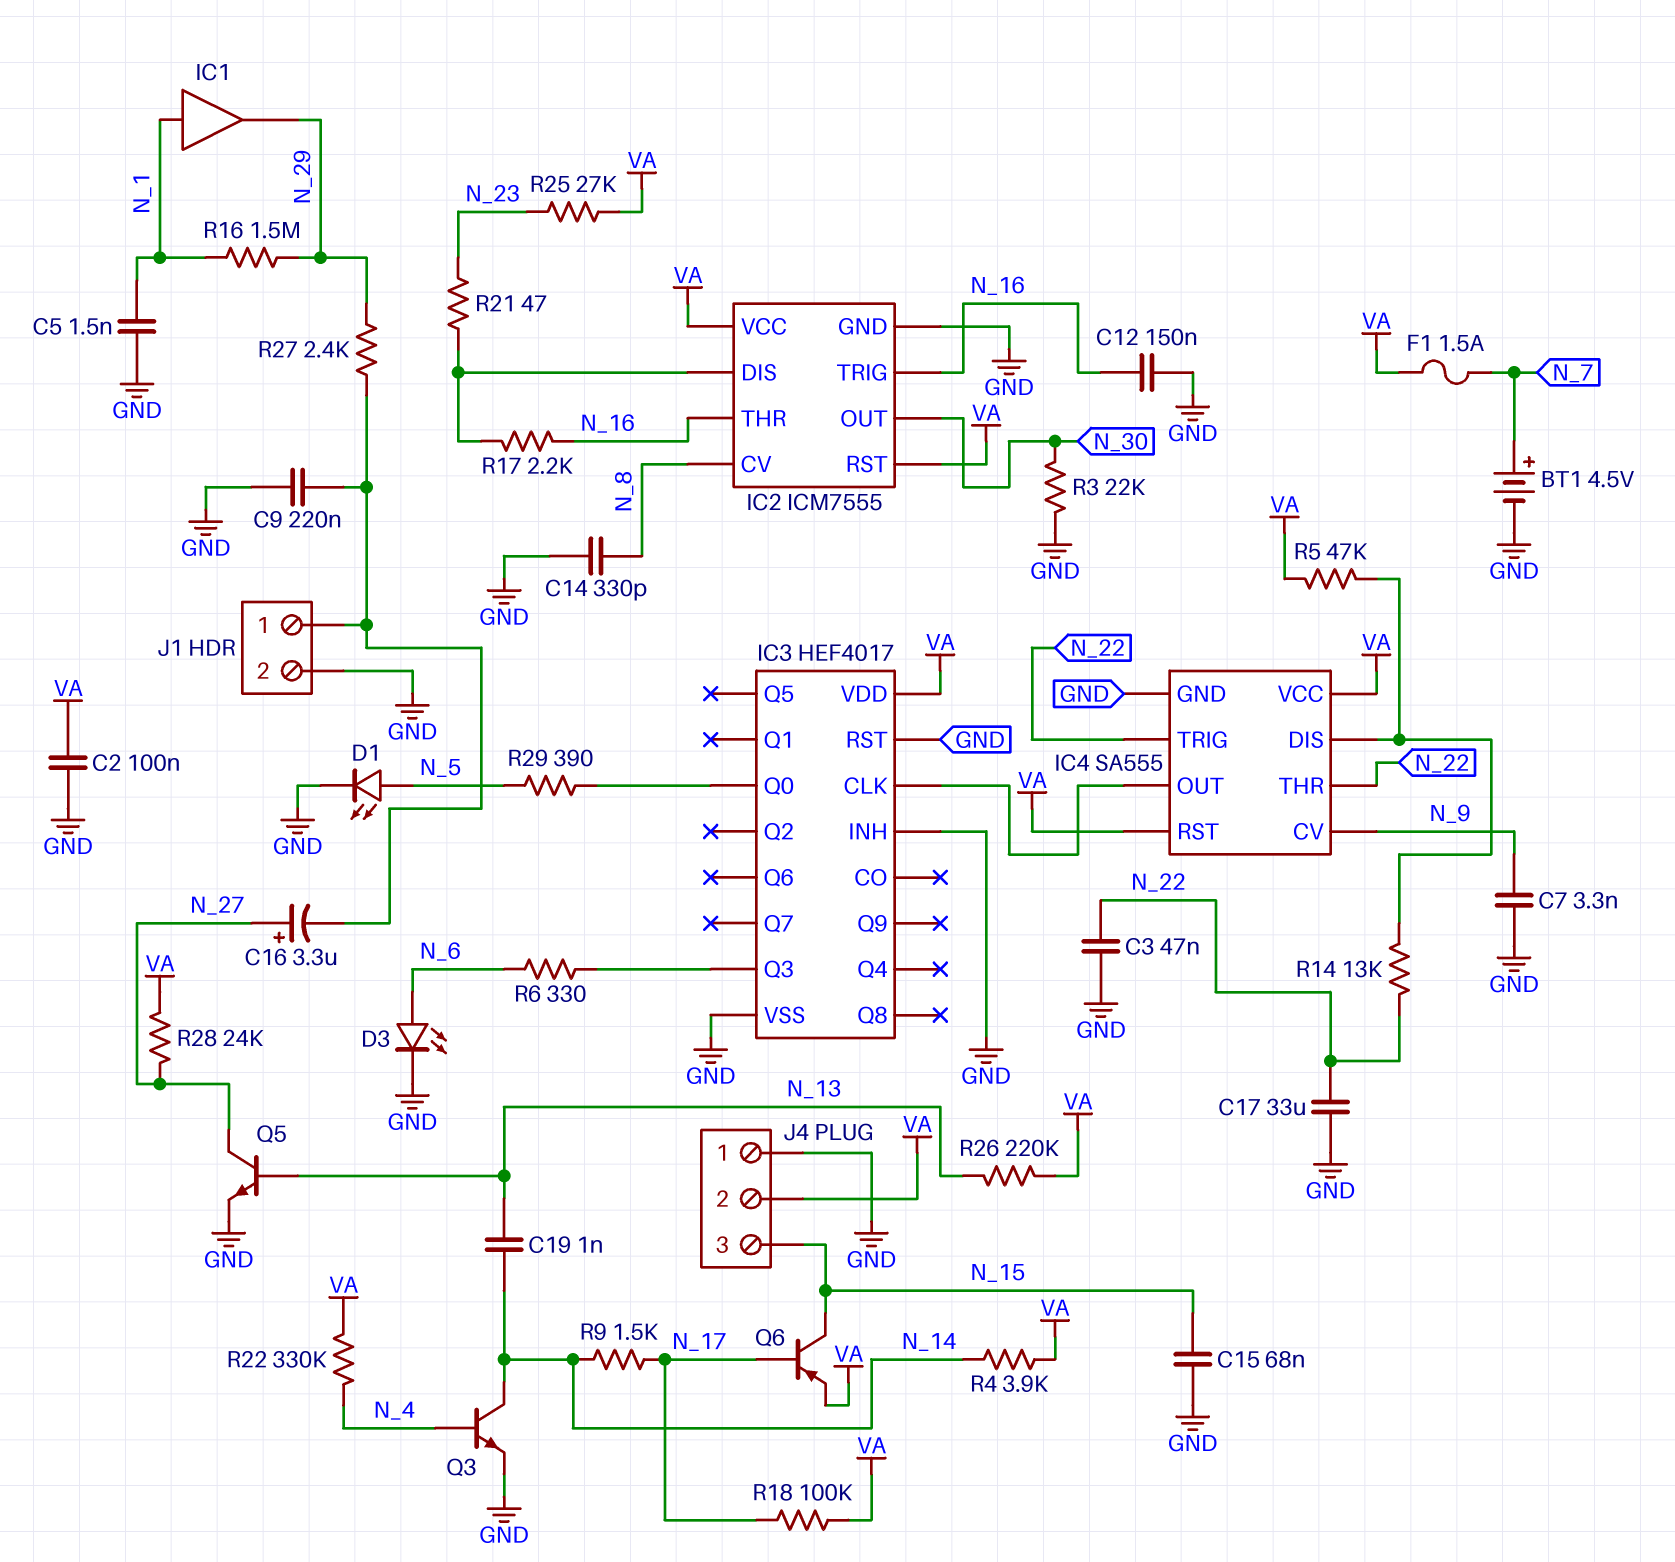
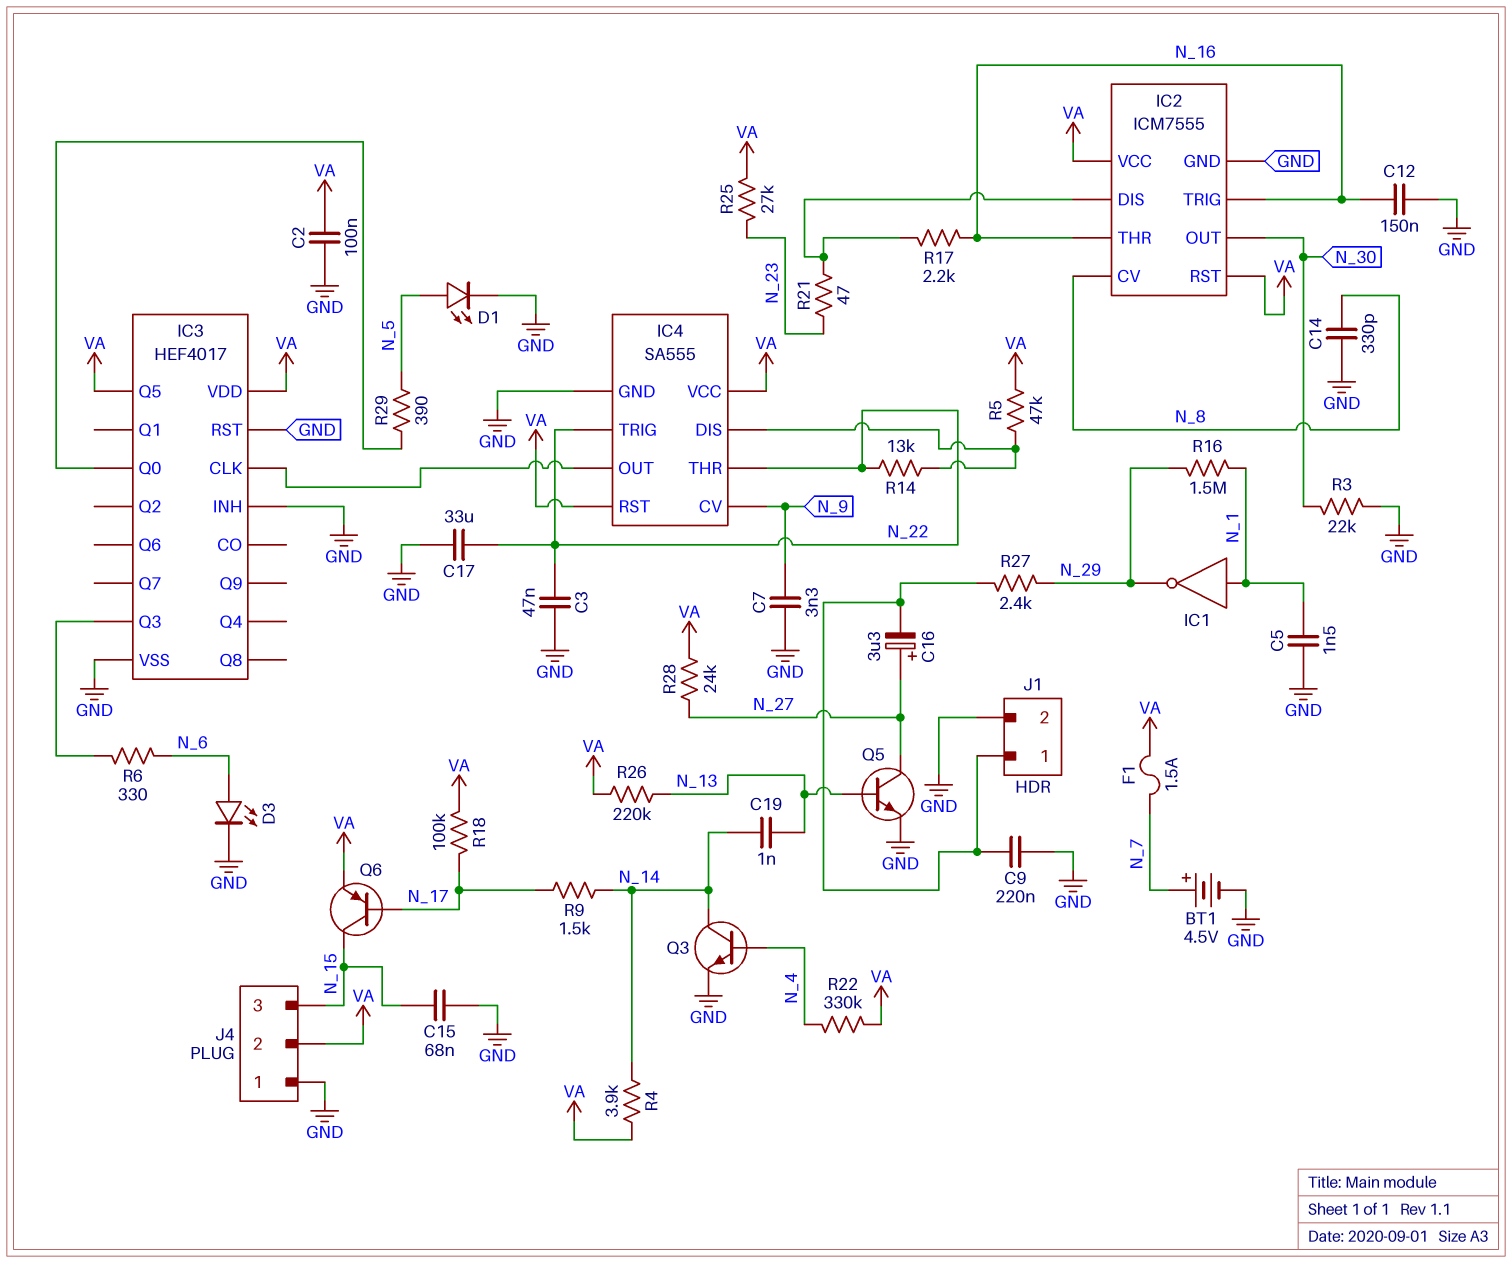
IC1: buffer (in N_1, out N_29) -> NOT (in N_1, out N_29)
IC3 pin Q5: none -> VA

